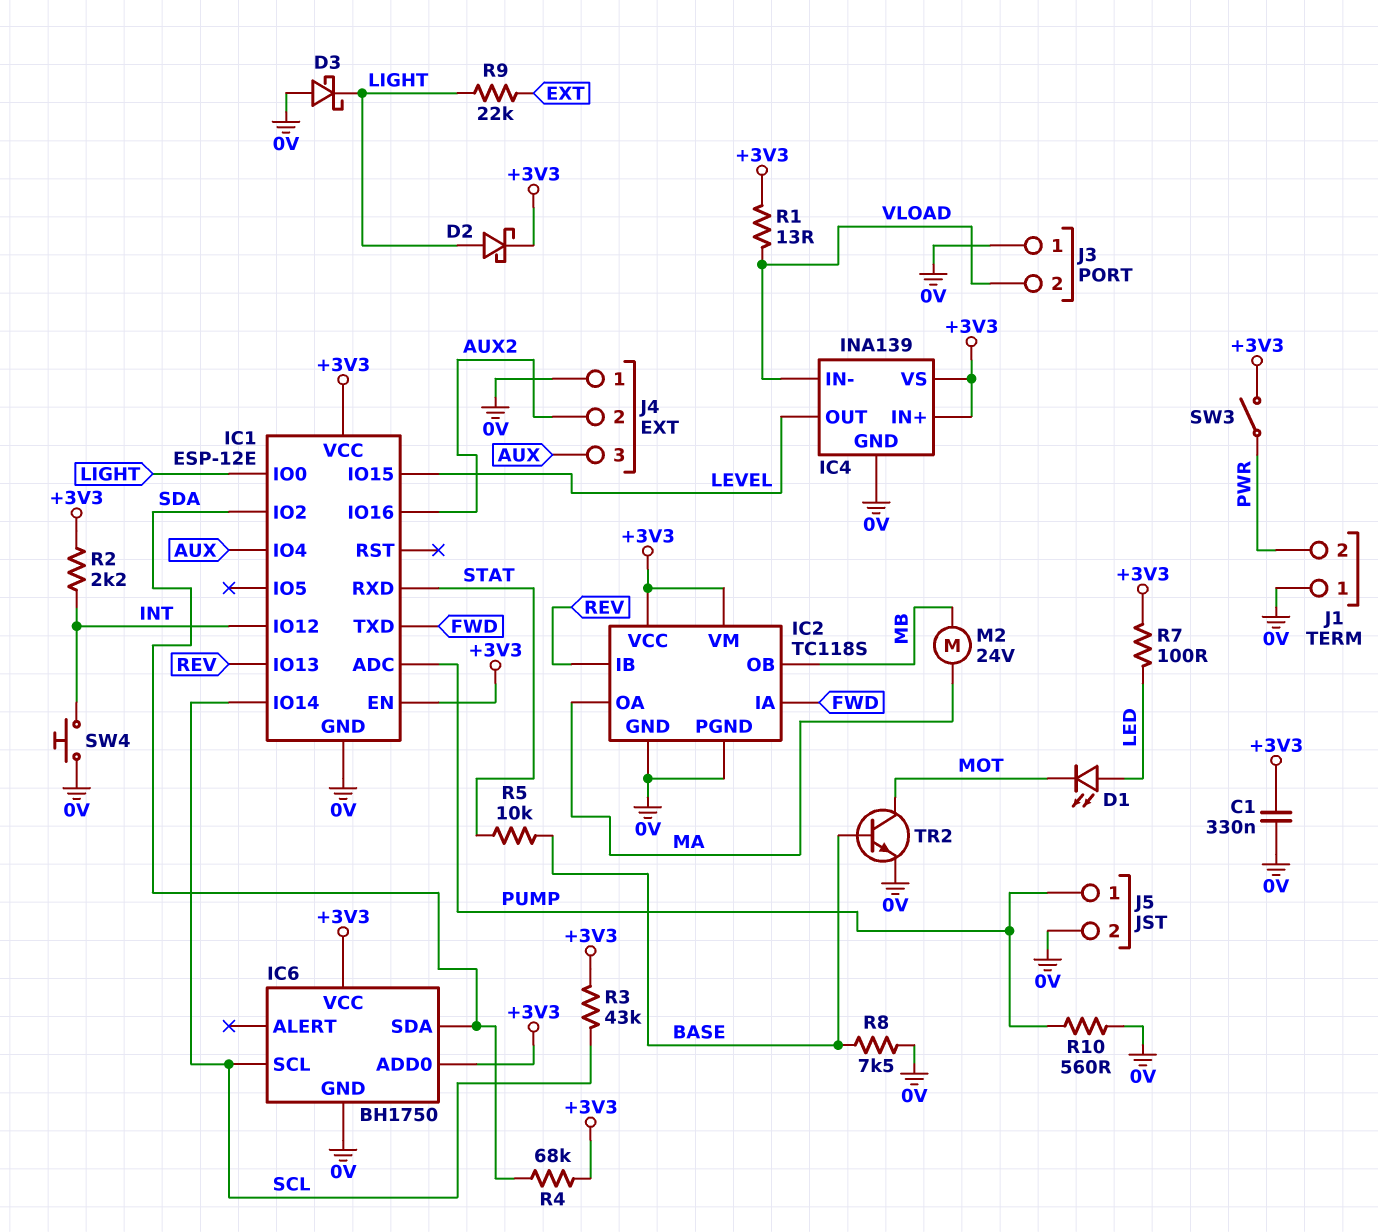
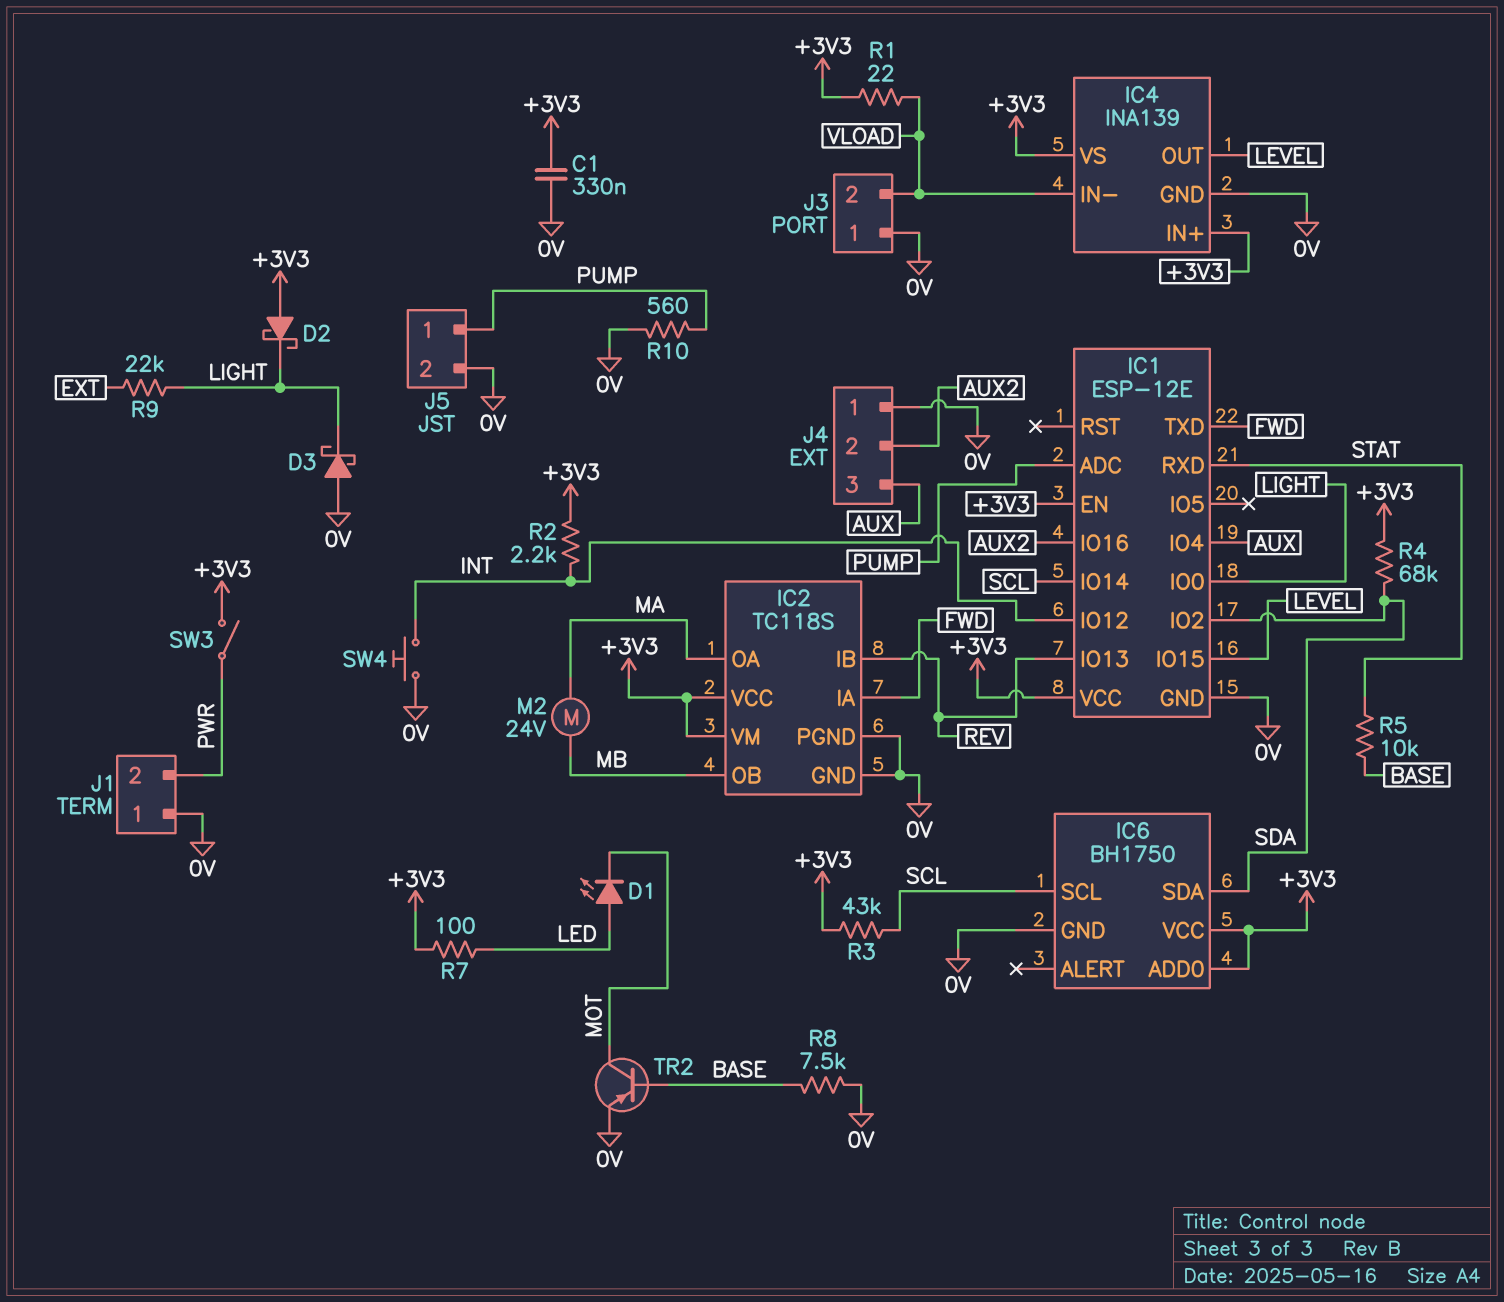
D2: schottky (A LIGHT, K +3V3) -> schottky (A +3V3, K LIGHT)
R1: 13 (+3V3, VLOAD) -> 22 (+3V3, VLOAD)
TR2: NPN (B BASE, C MOT, E 0V) -> PNP (B BASE, C MOT, E 0V)

